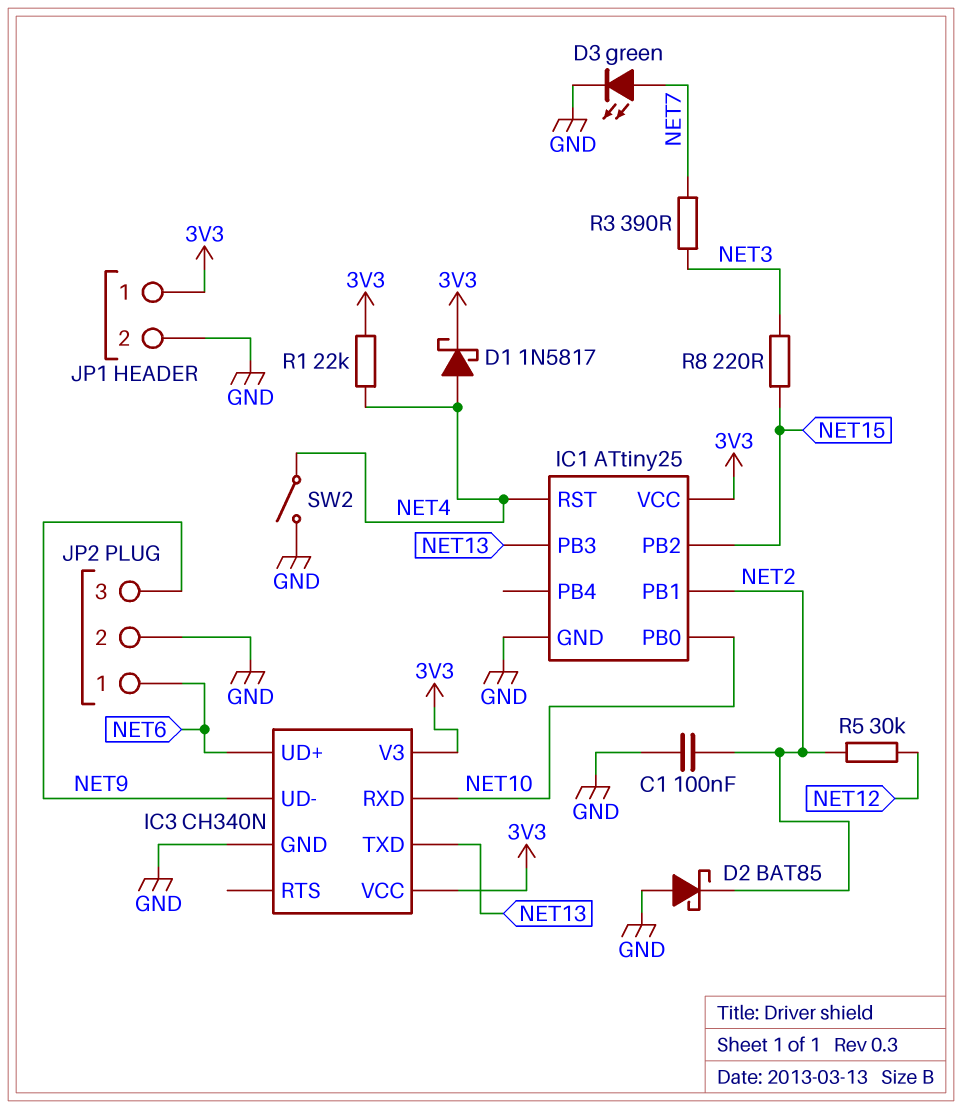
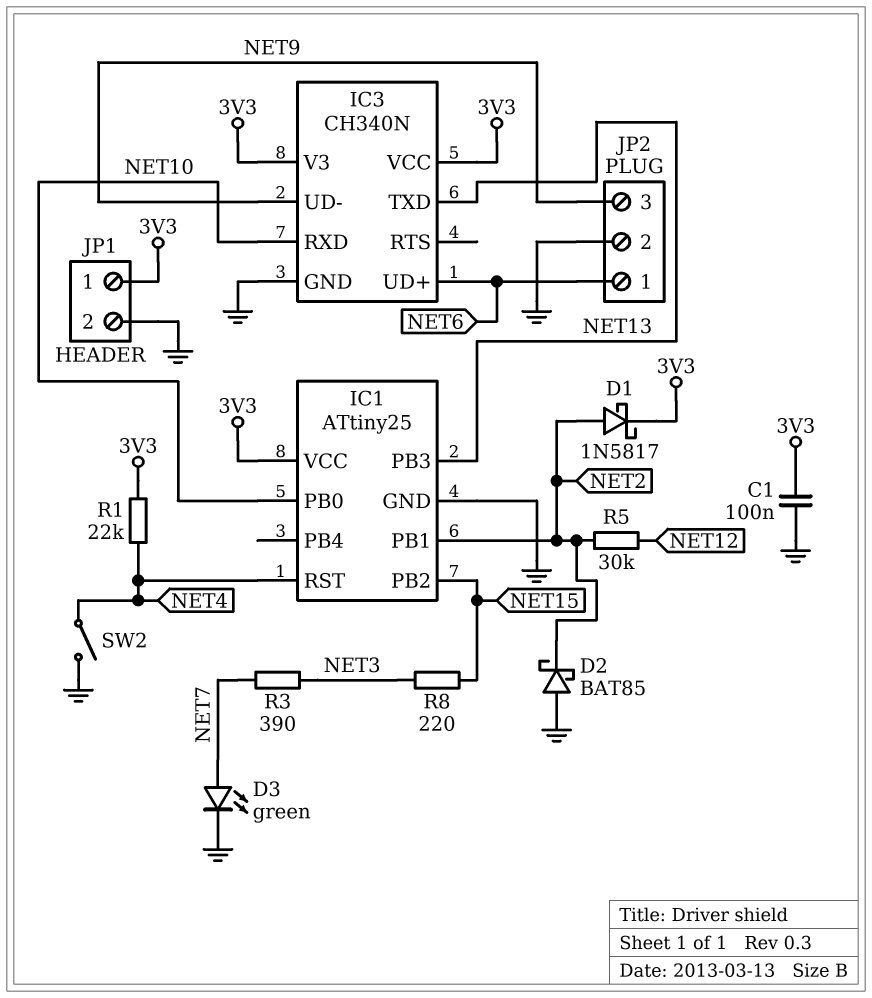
C1: 100nF (GND, NET2) -> 100nF (3V3, GND)
D1: schottky 1N5817 (A NET4, K 3V3) -> schottky 1N5817 (A NET2, K 3V3)

